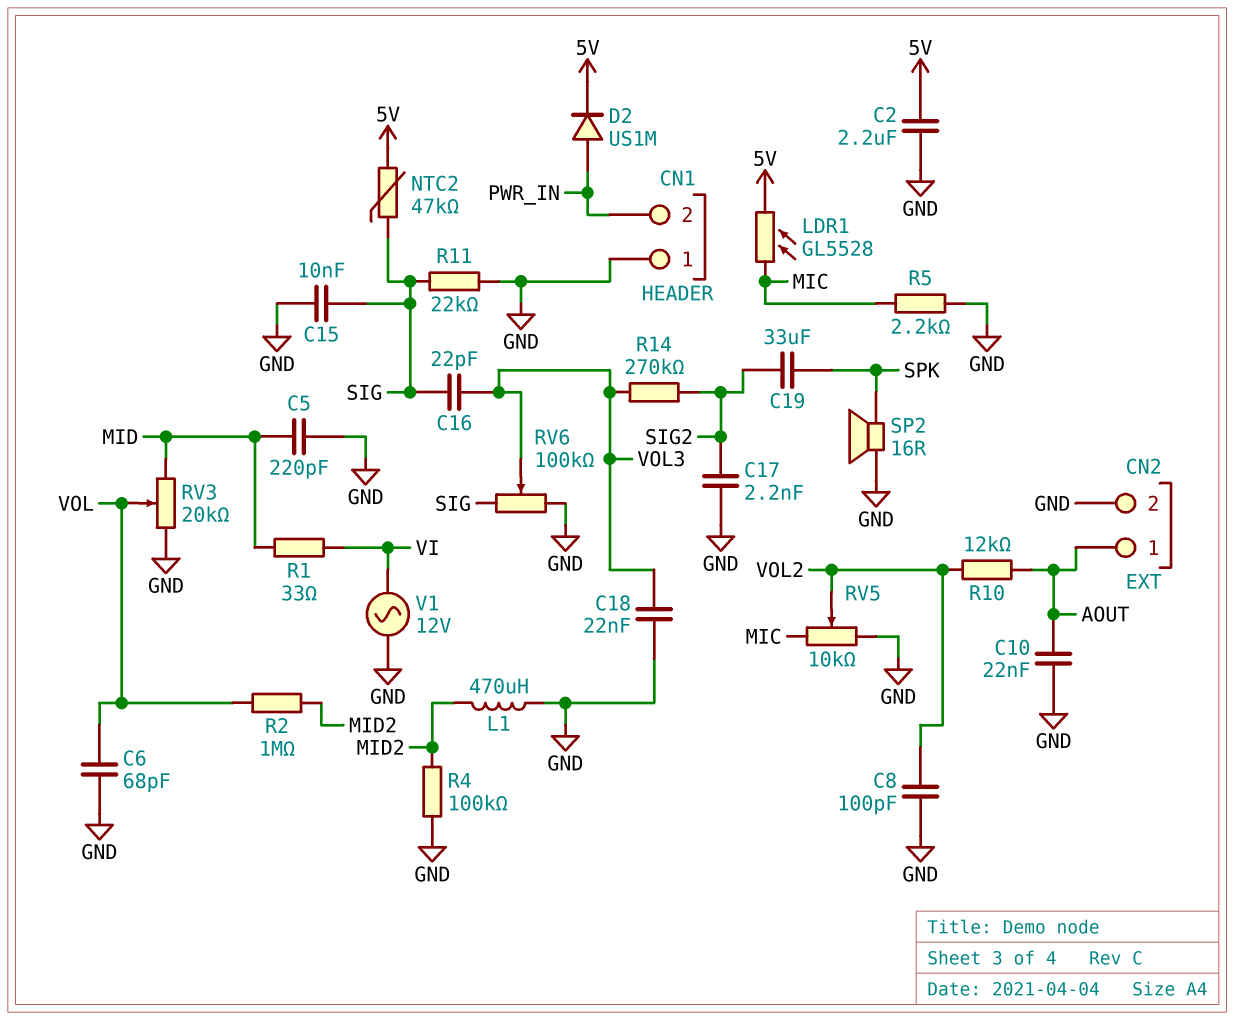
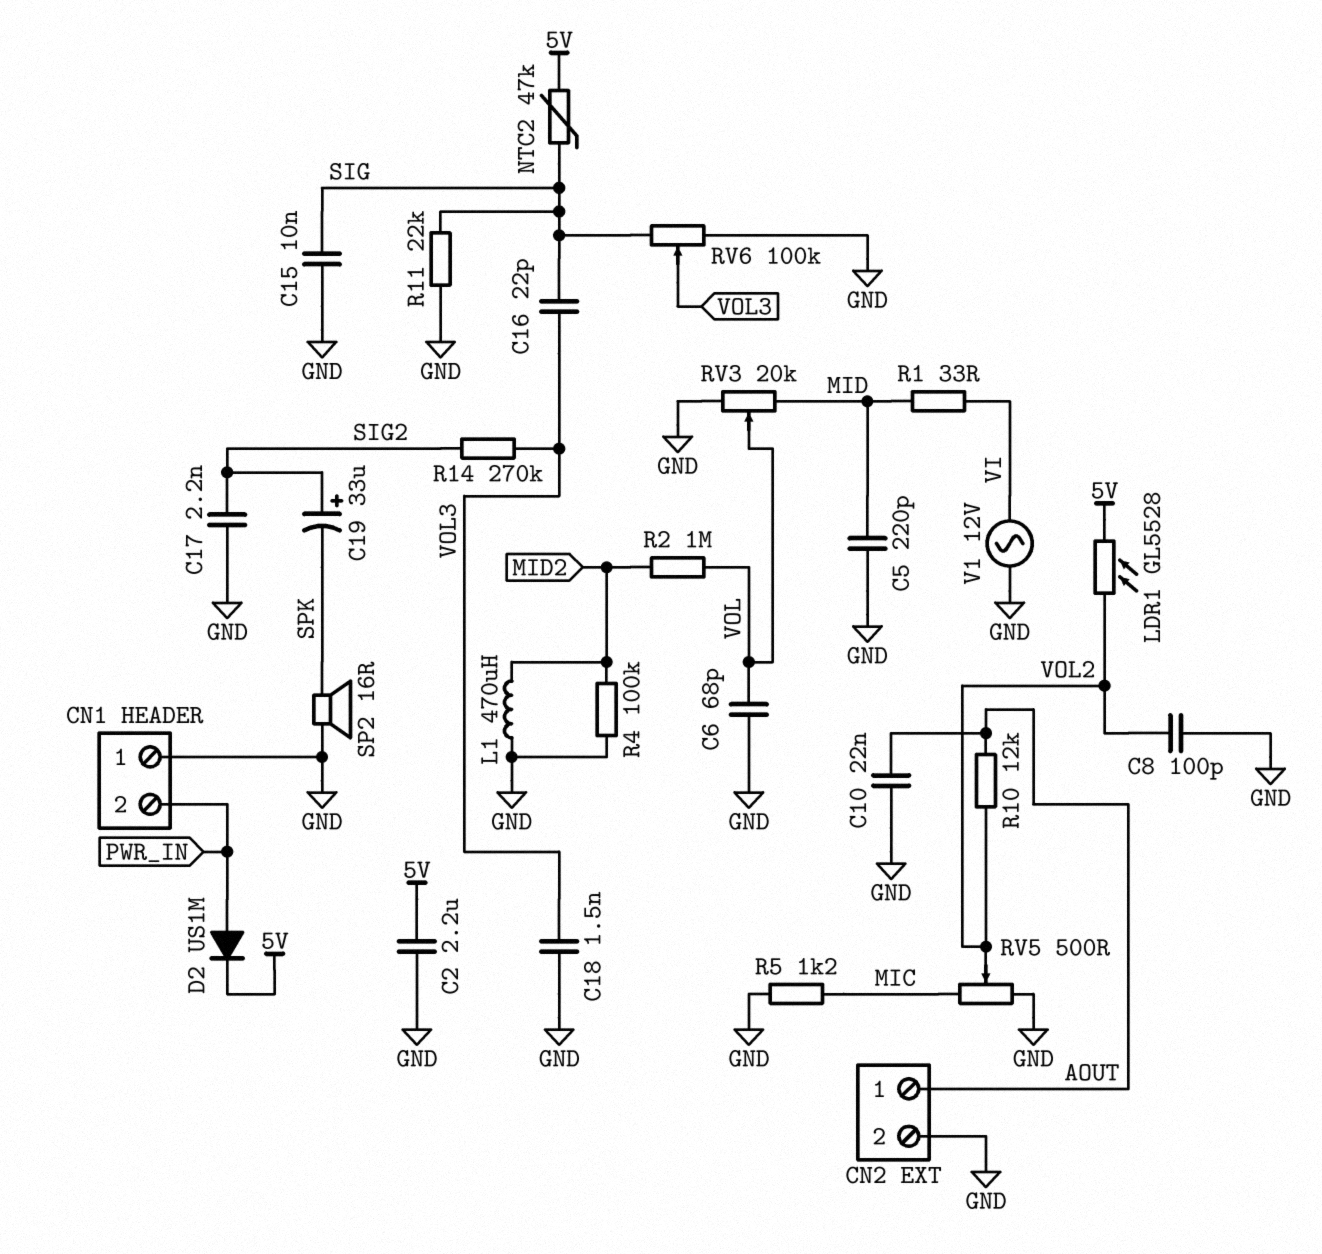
C18: 22nF (GND, VOL3) -> 1.5nF (GND, VOL3)
C19: 33uF (SIG2, SPK) -> 33uF (plus SIG2, minus SPK)
LDR1: GL5528 (5V, MIC) -> GL5528 (5V, VOL2)
R5: 2.2k (GND, MIC) -> 1.2k (GND, MIC)
RV5: 10k (GND, MIC, wiper VOL2) -> 500 (GND, MIC, wiper VOL2)

